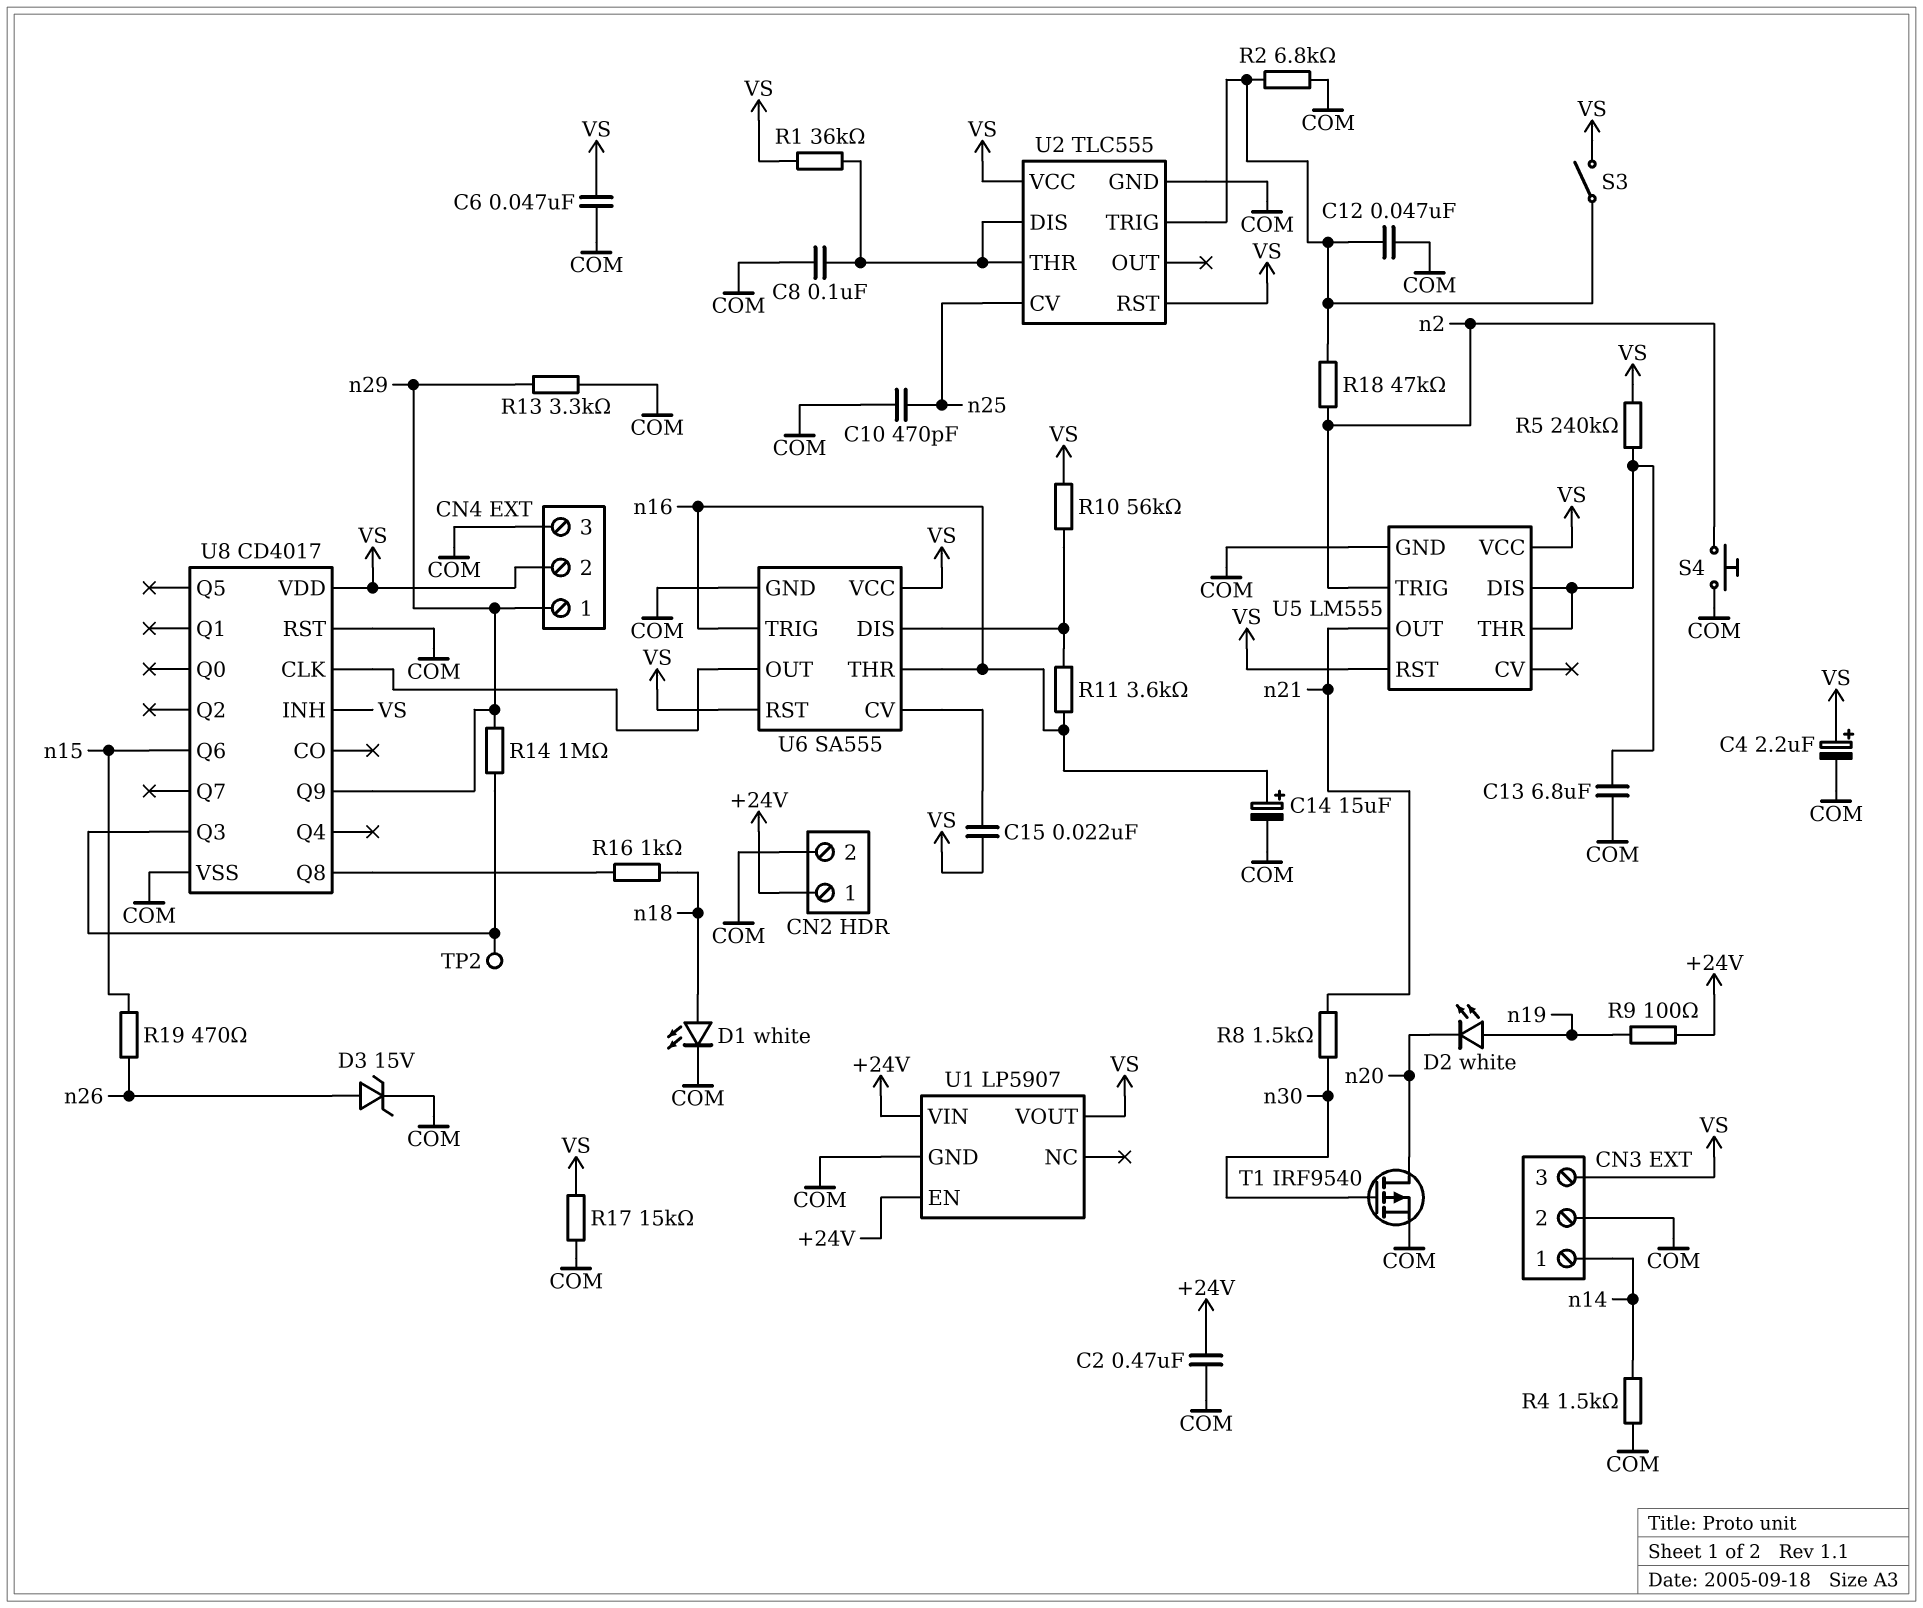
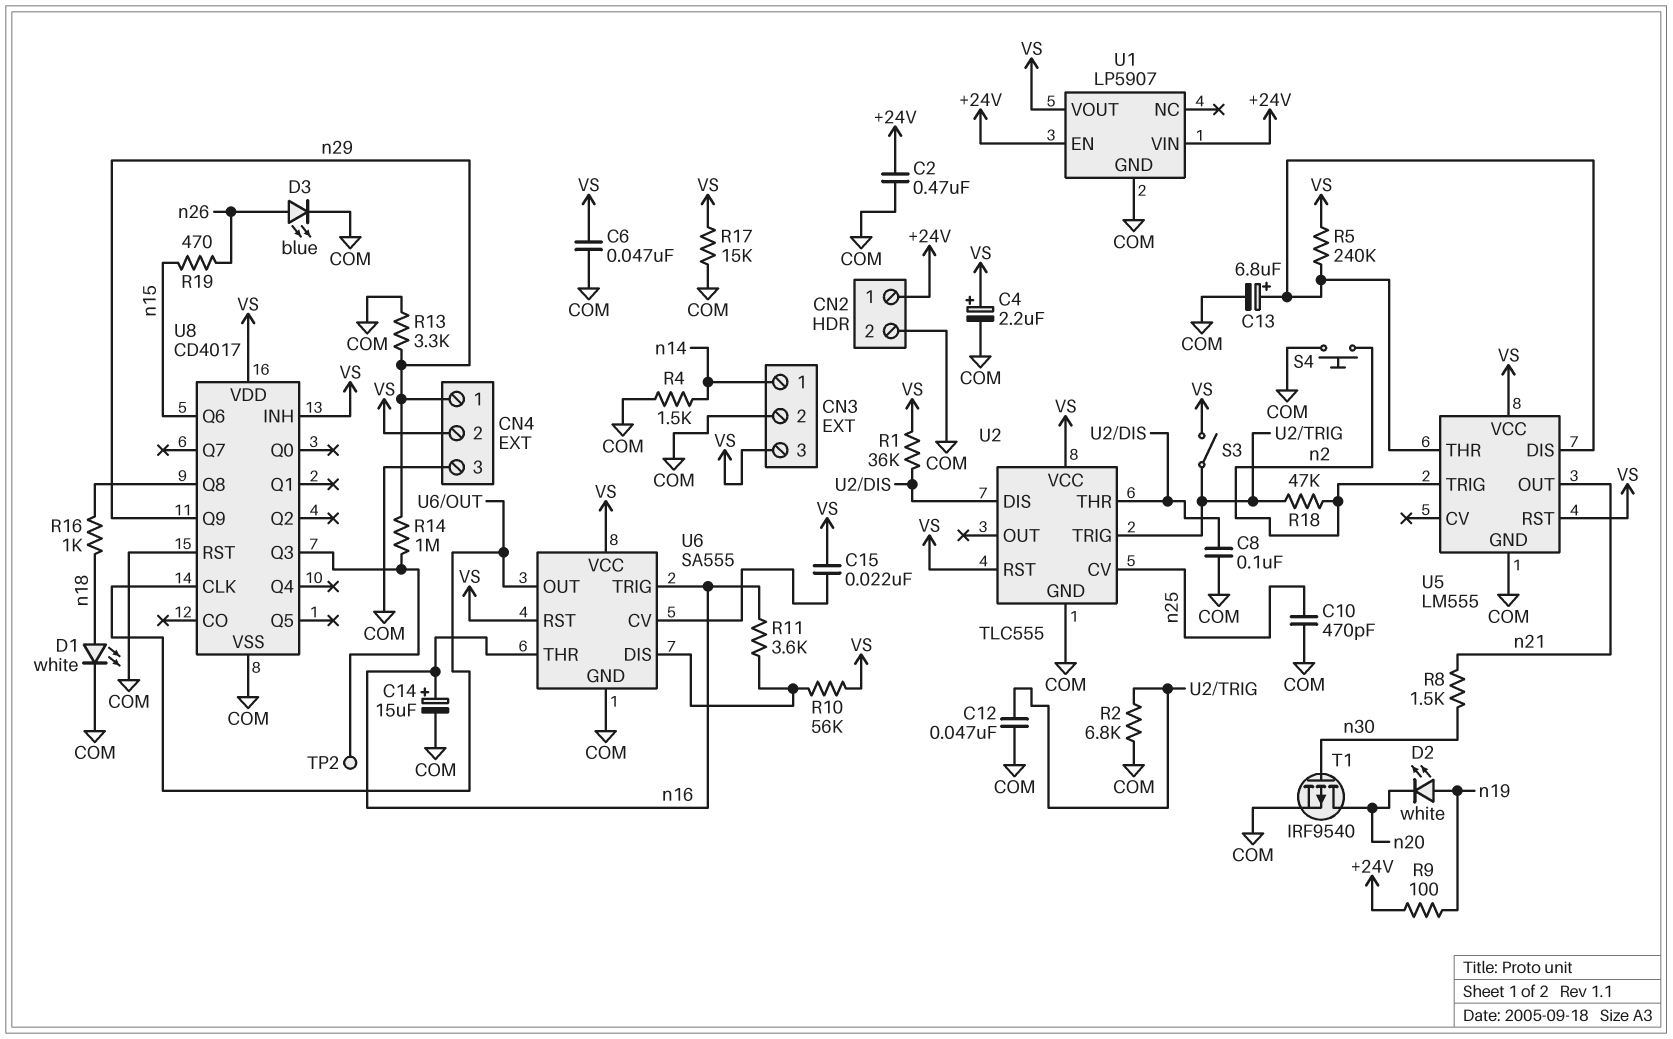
C13: 6.8uF (COM, U5/DIS) -> 6.8uF (plus U5/DIS, minus COM)
D3: zener 15V (A n26, K COM) -> LED blue (A n26, K COM)

